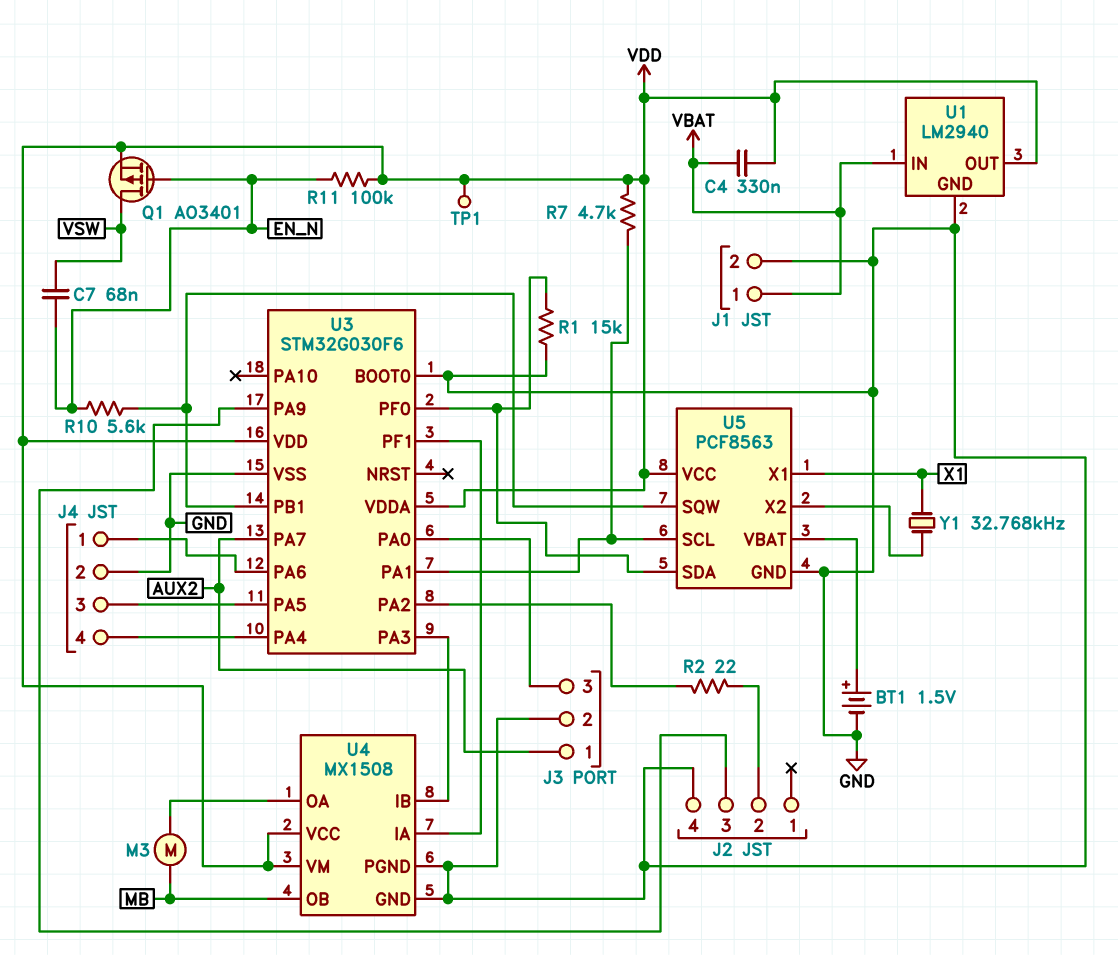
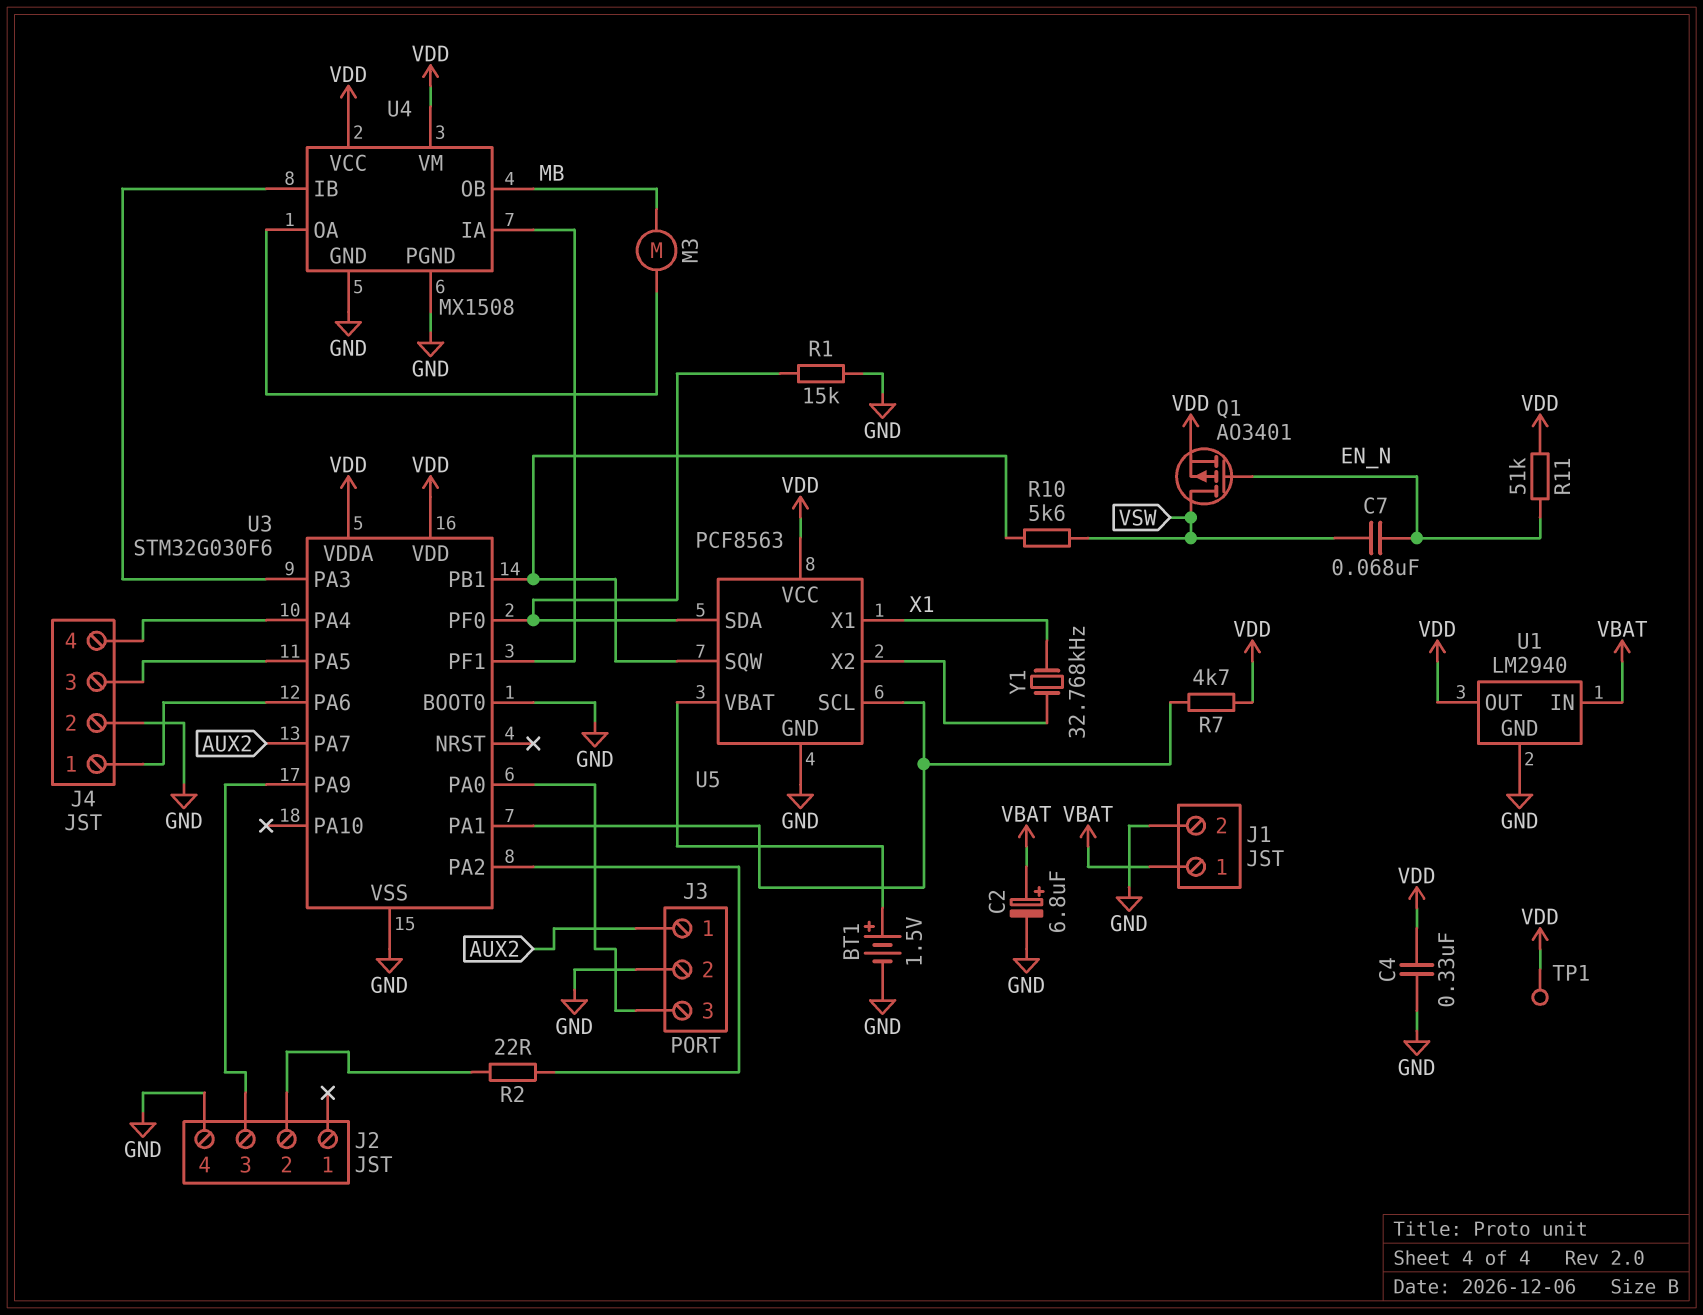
C2: none -> 6.8uF (plus VBAT, minus GND)
C4: 330nF (VBAT, VDD) -> 330nF (GND, VDD)
R10: 5.6k (EN_N, U3/PB1) -> 5.6k (U3/PB1, VSW)
R11: 100k (EN_N, VDD) -> 51k (EN_N, VDD)

